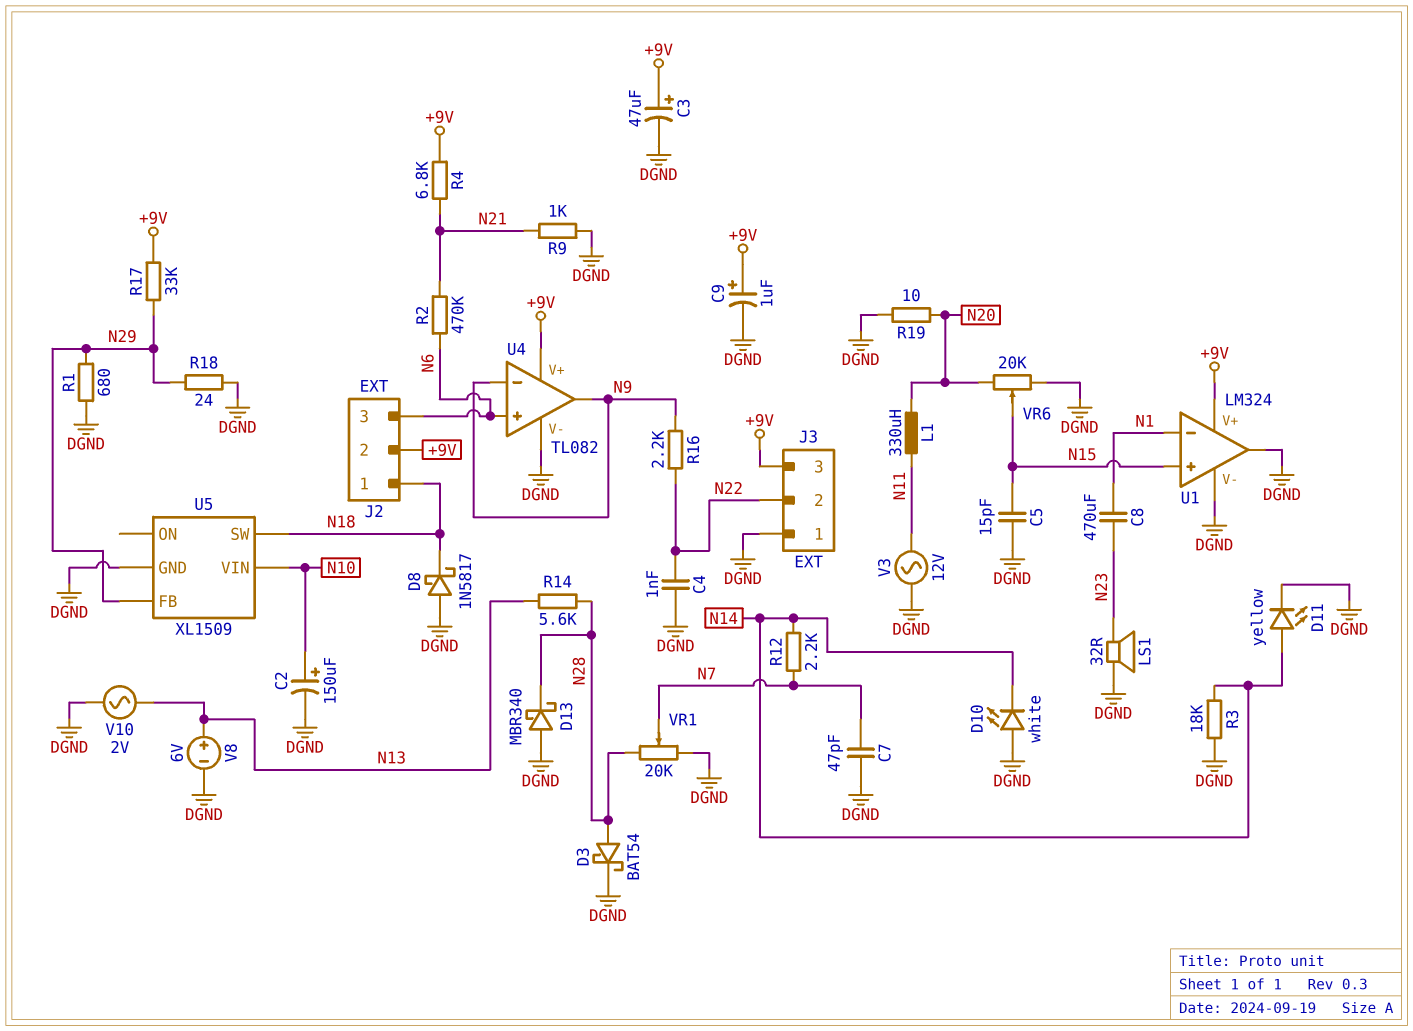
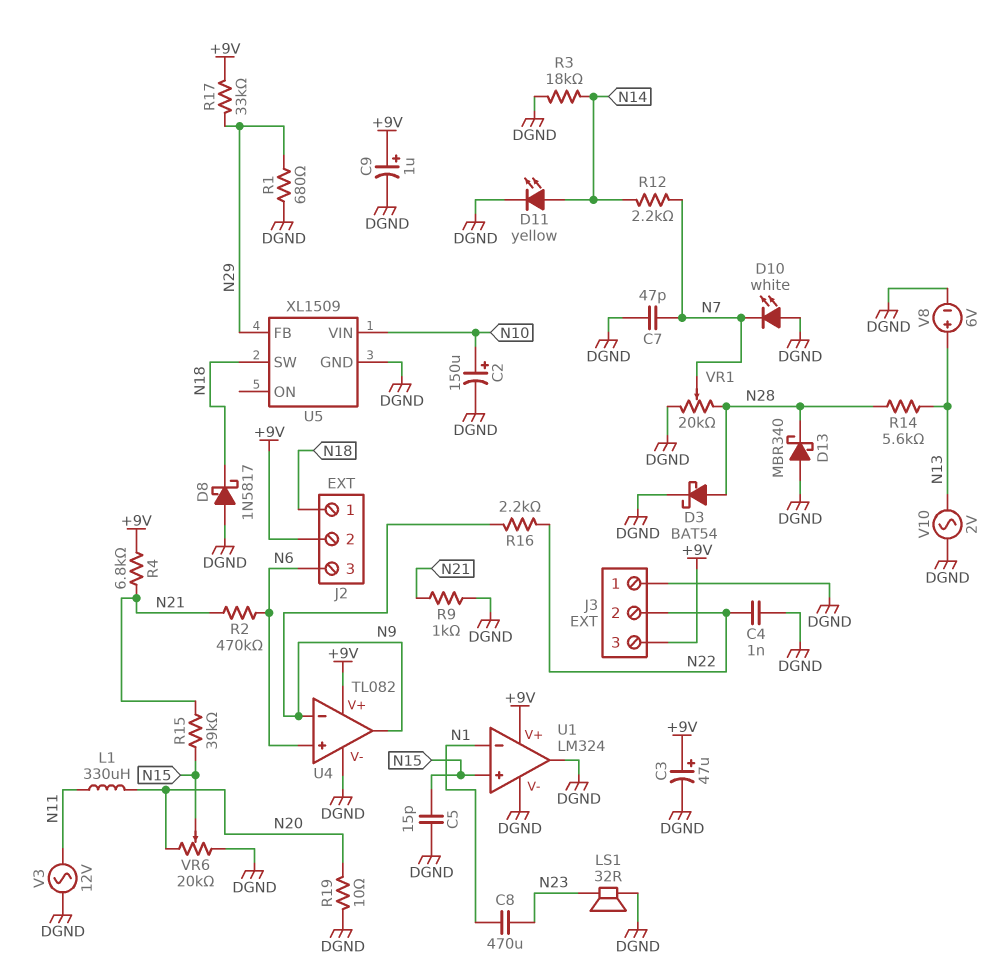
D10: LED white (A DGND, K N14) -> LED white (A DGND, K N7)
R15: none -> 39k (N15, N21)
R18: 24 (DGND, N29) -> none

